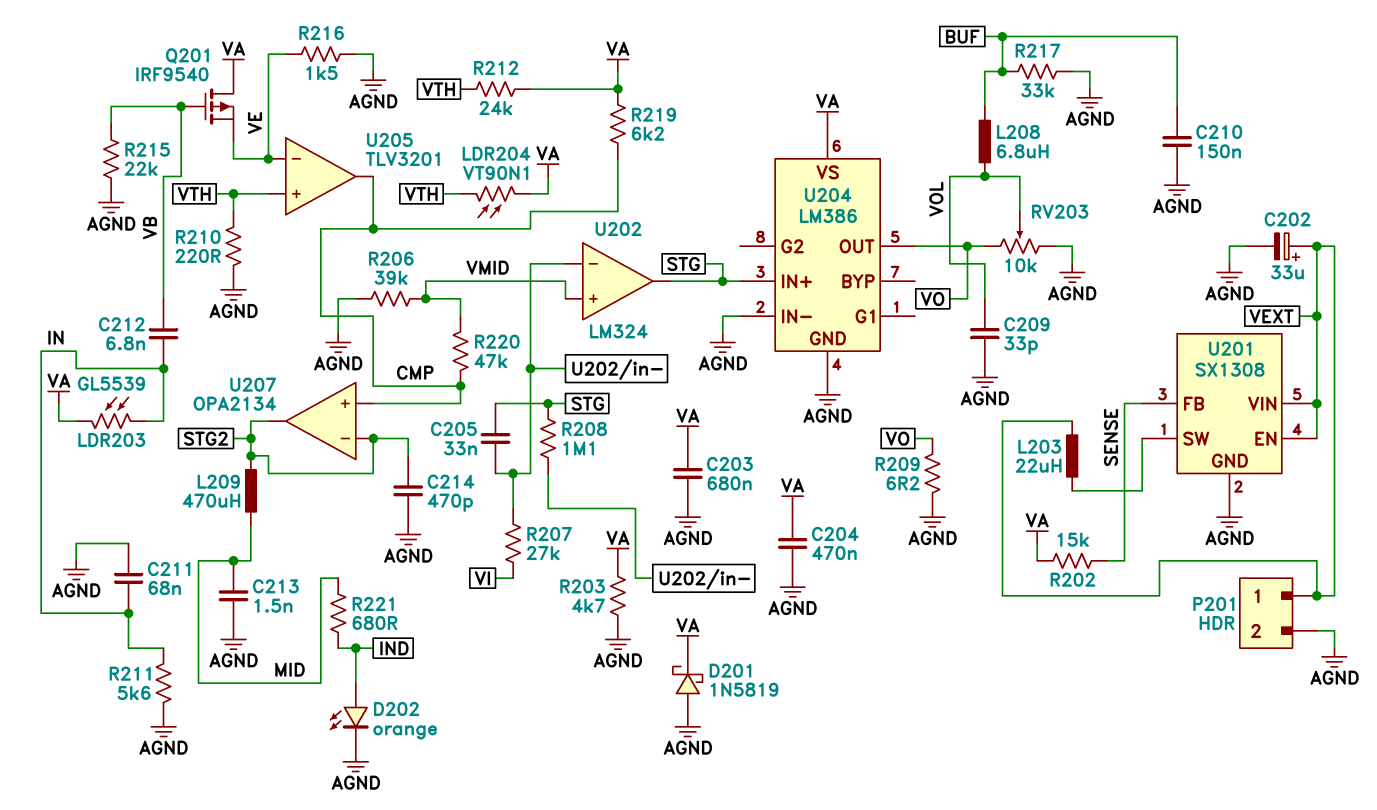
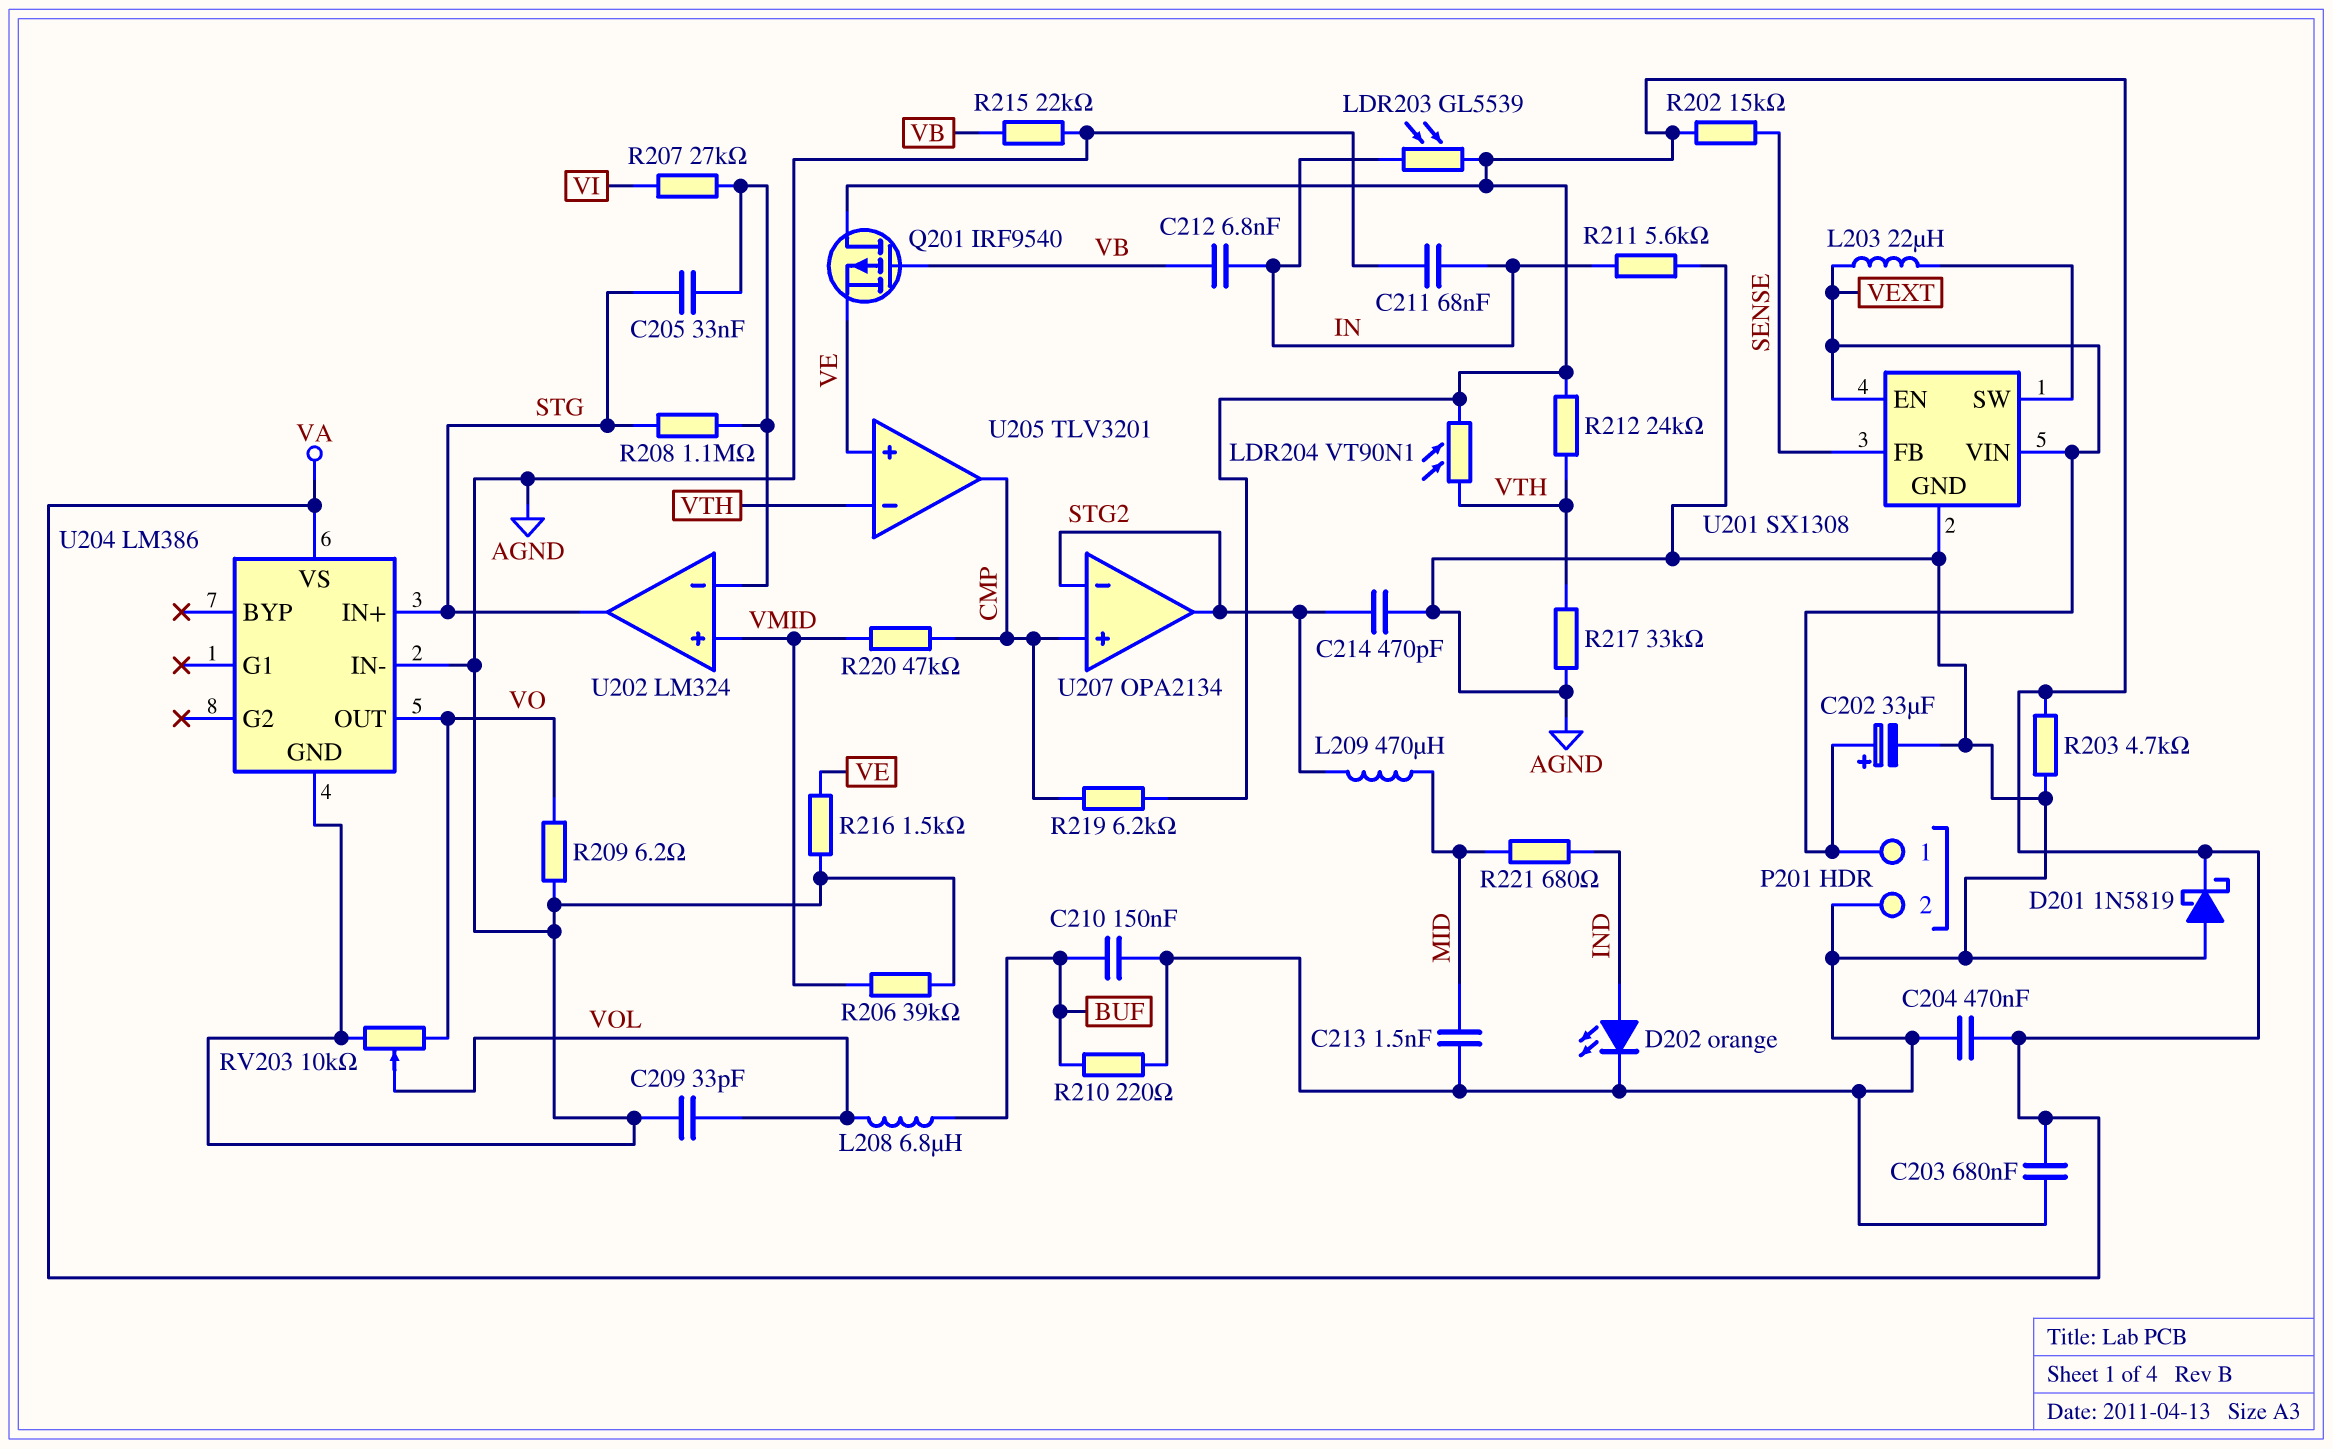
R210: 220 (AGND, VTH) -> 220 (AGND, BUF)
R217: 33k (AGND, BUF) -> 33k (AGND, VTH)
U205 pin in+: VTH -> VE
U205 pin in-: VE -> VTH

